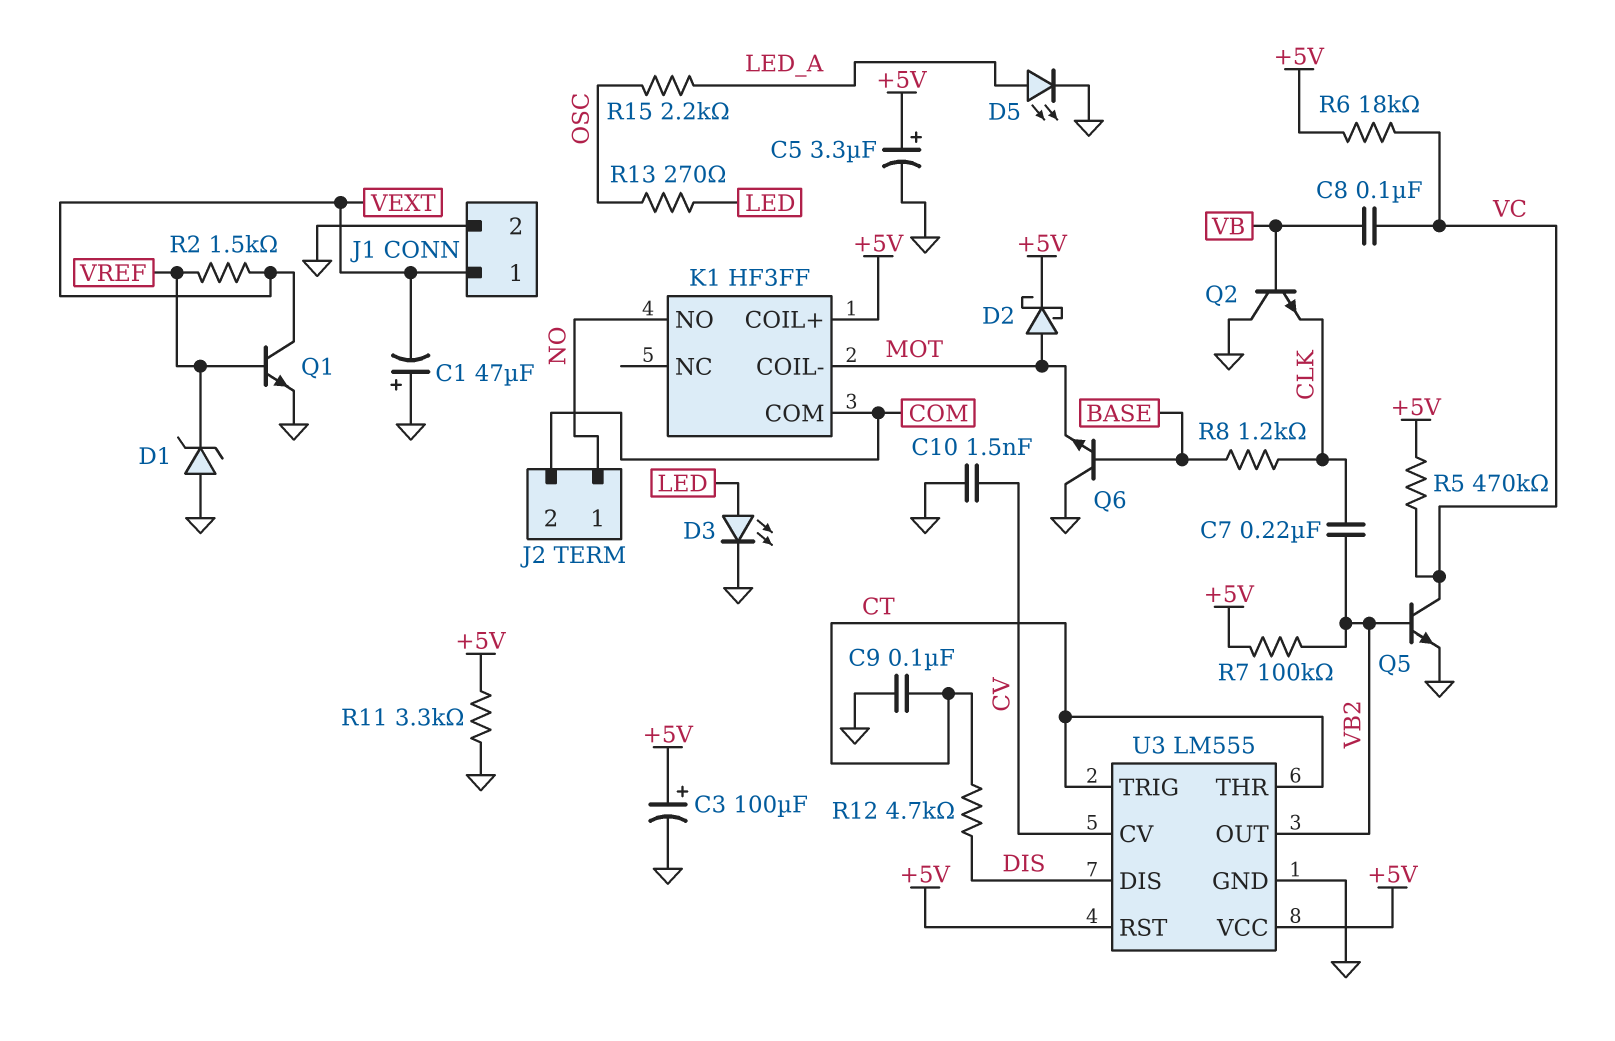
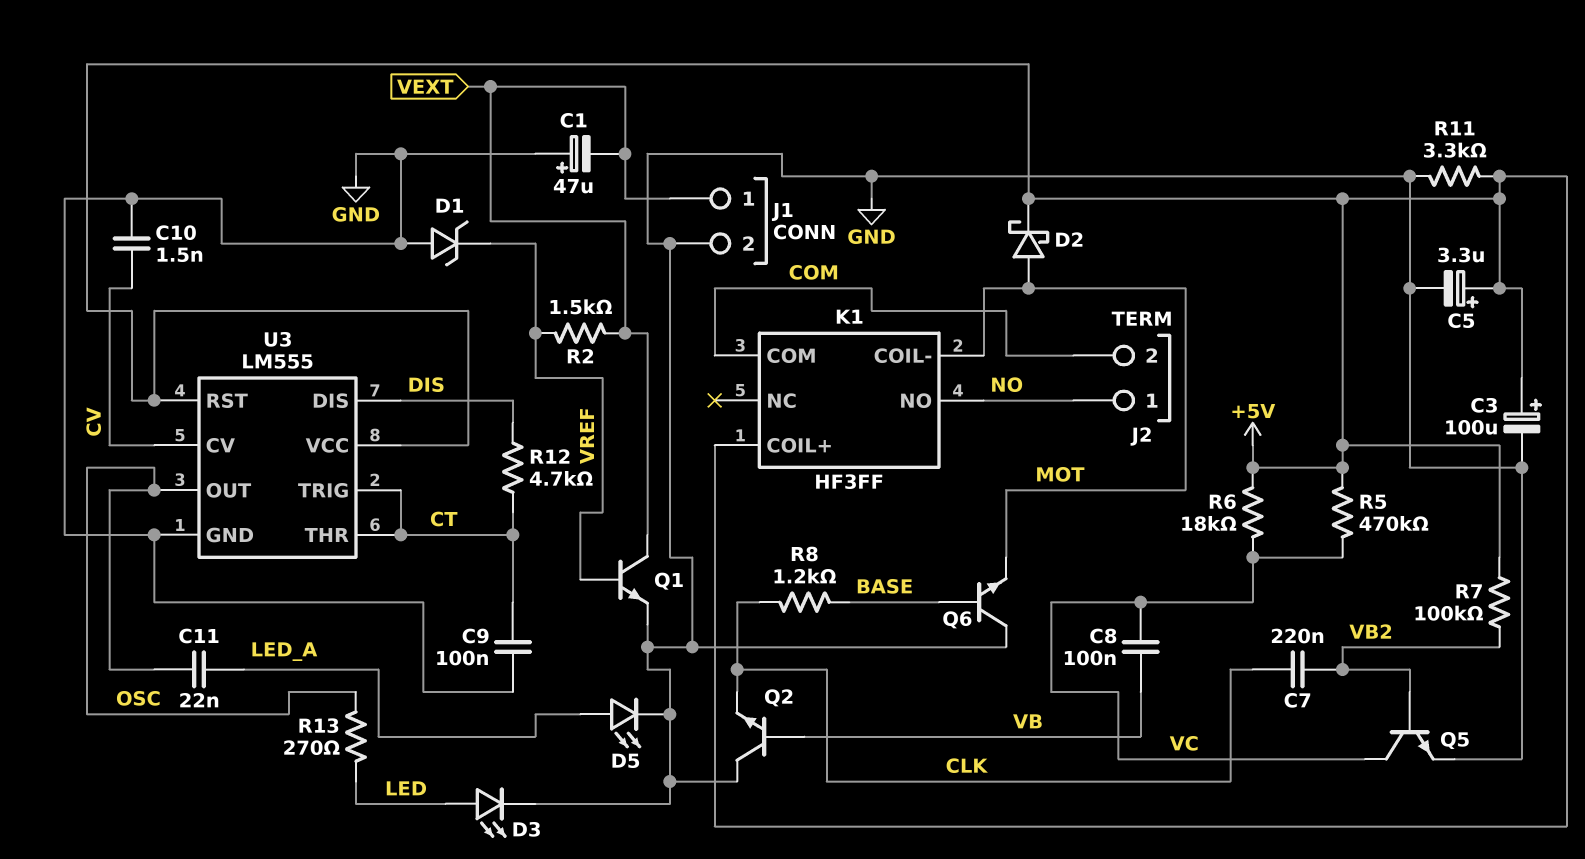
C11: none -> 22nF (LED_A, OSC)
R15: 2.2k (LED_A, OSC) -> none
U3 pin OUT: VB2 -> OSC

